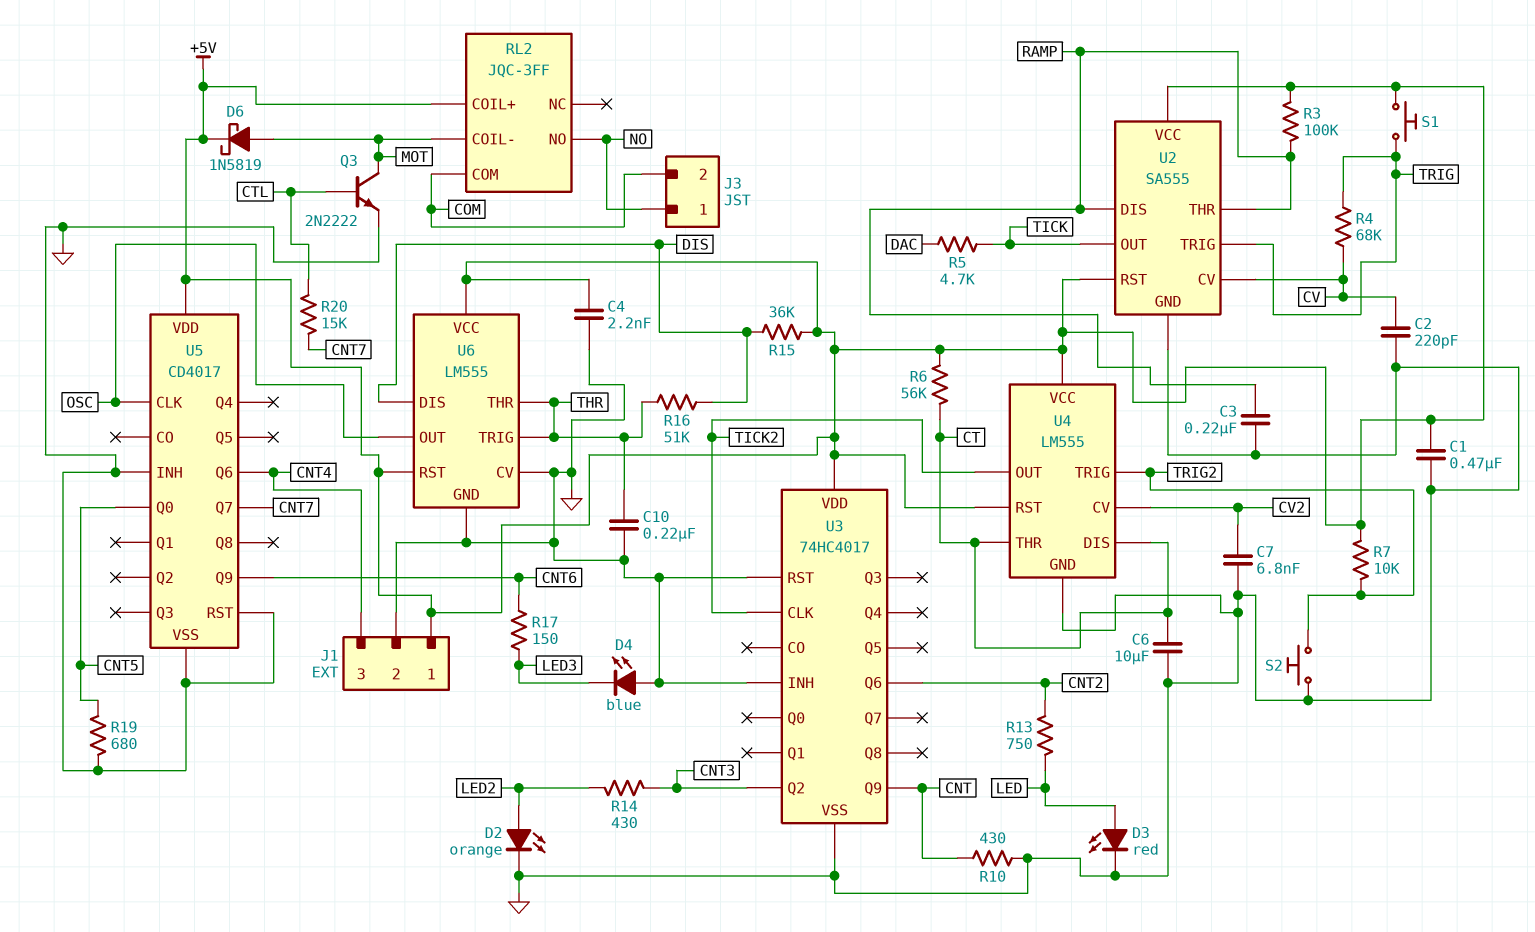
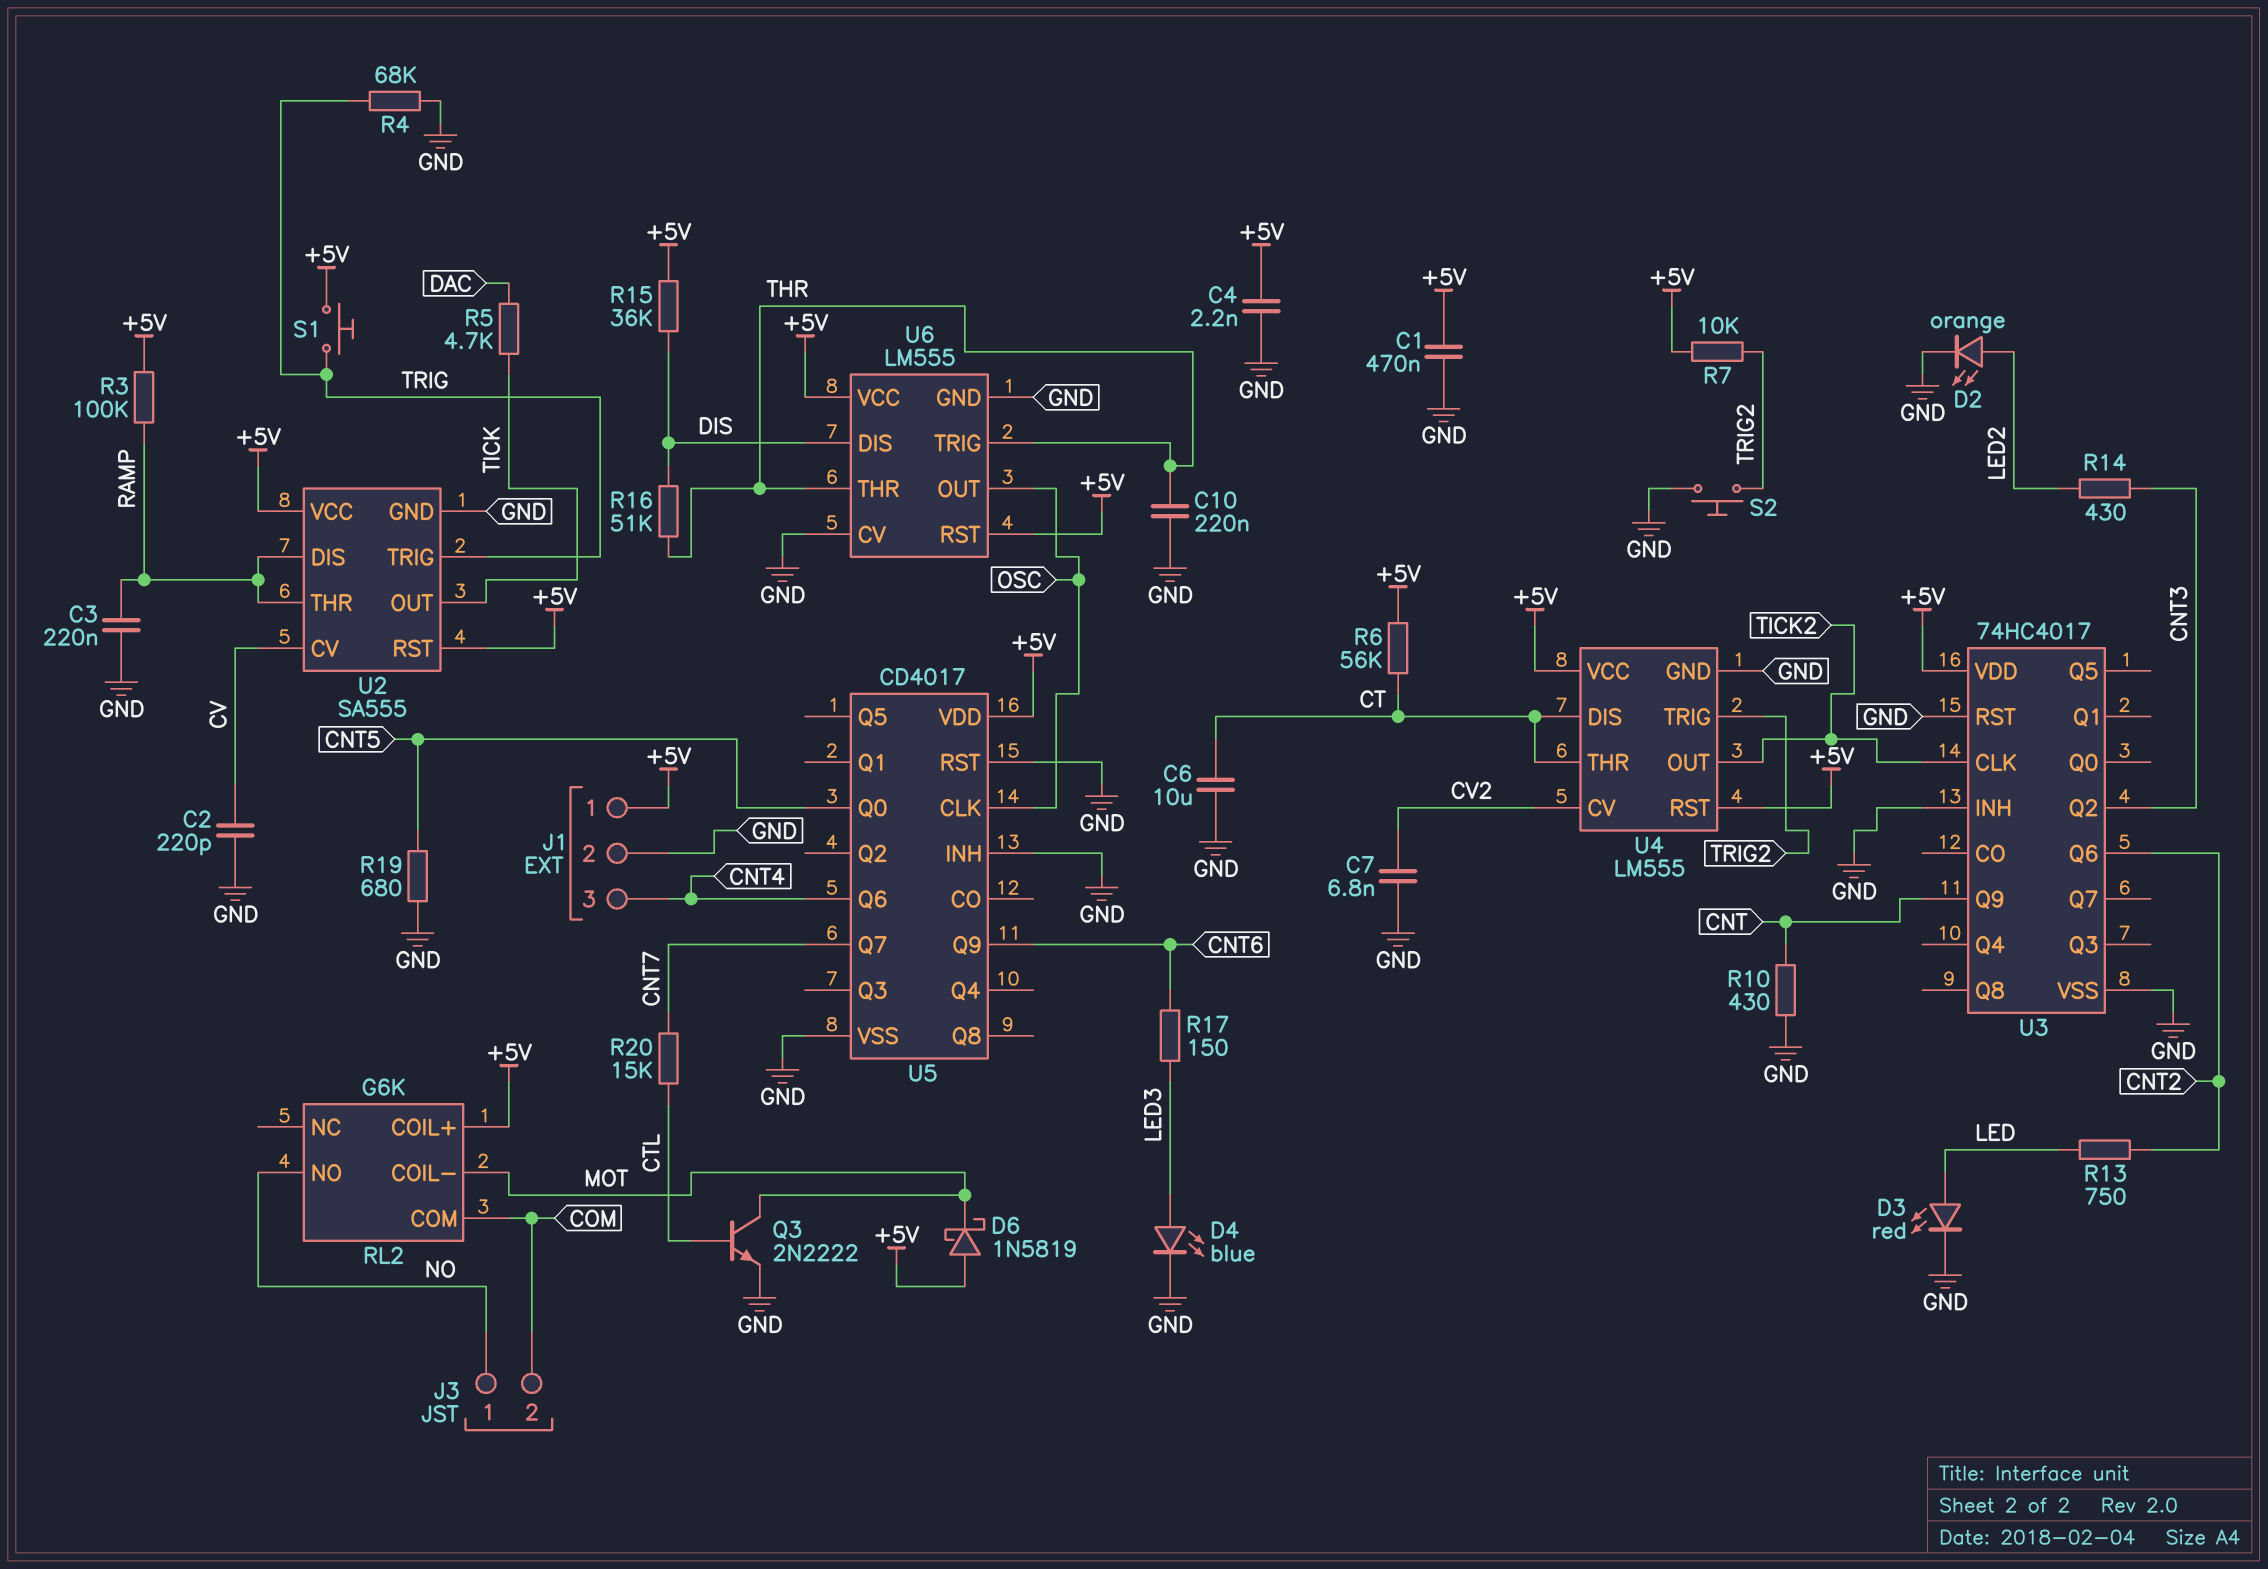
D4: LED blue (A GND, K LED3) -> LED blue (A LED3, K GND)
D6: schottky 1N5819 (A MOT, K +5V) -> schottky 1N5819 (A +5V, K MOT)
R4: 68k (CV, TRIG) -> 68k (GND, TRIG)
RL2: JQC-3FF -> G6K

